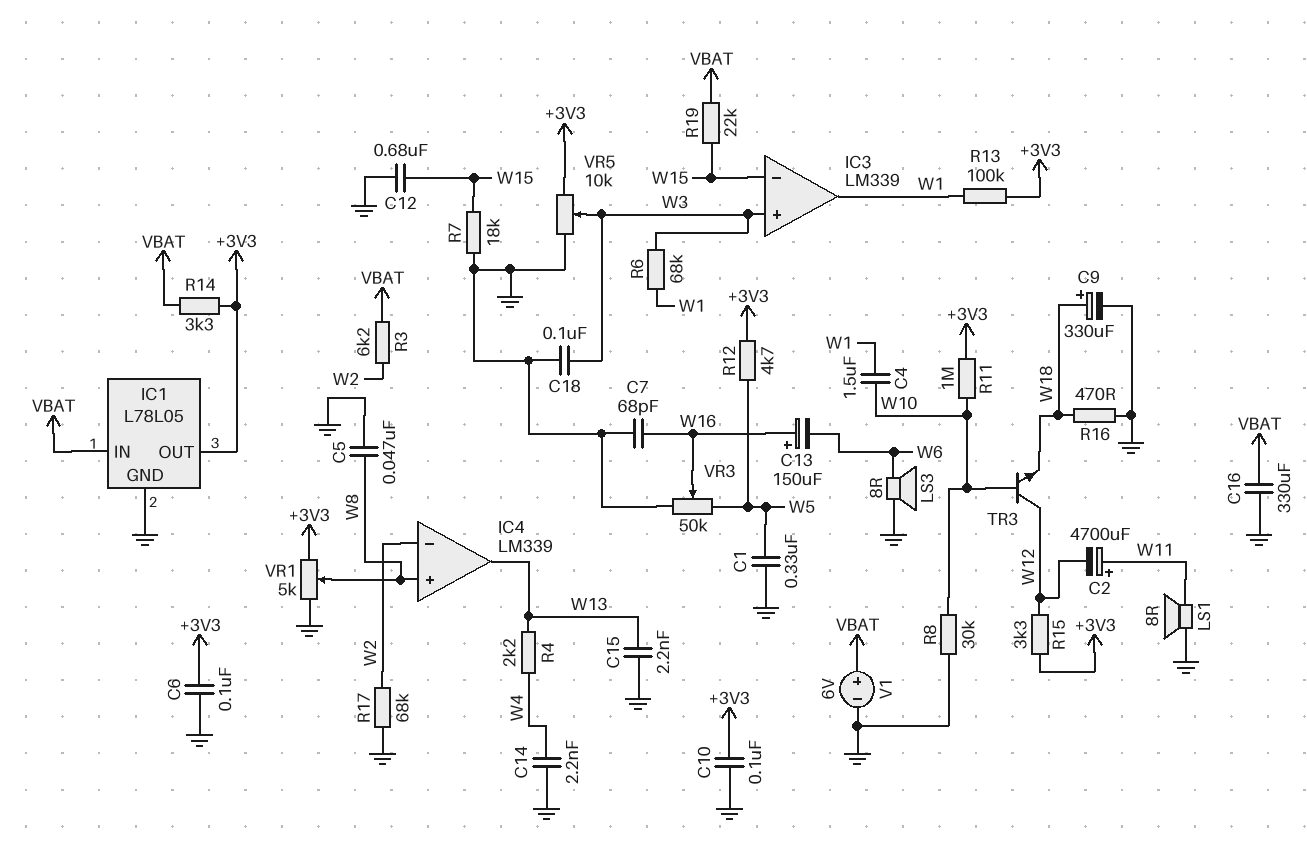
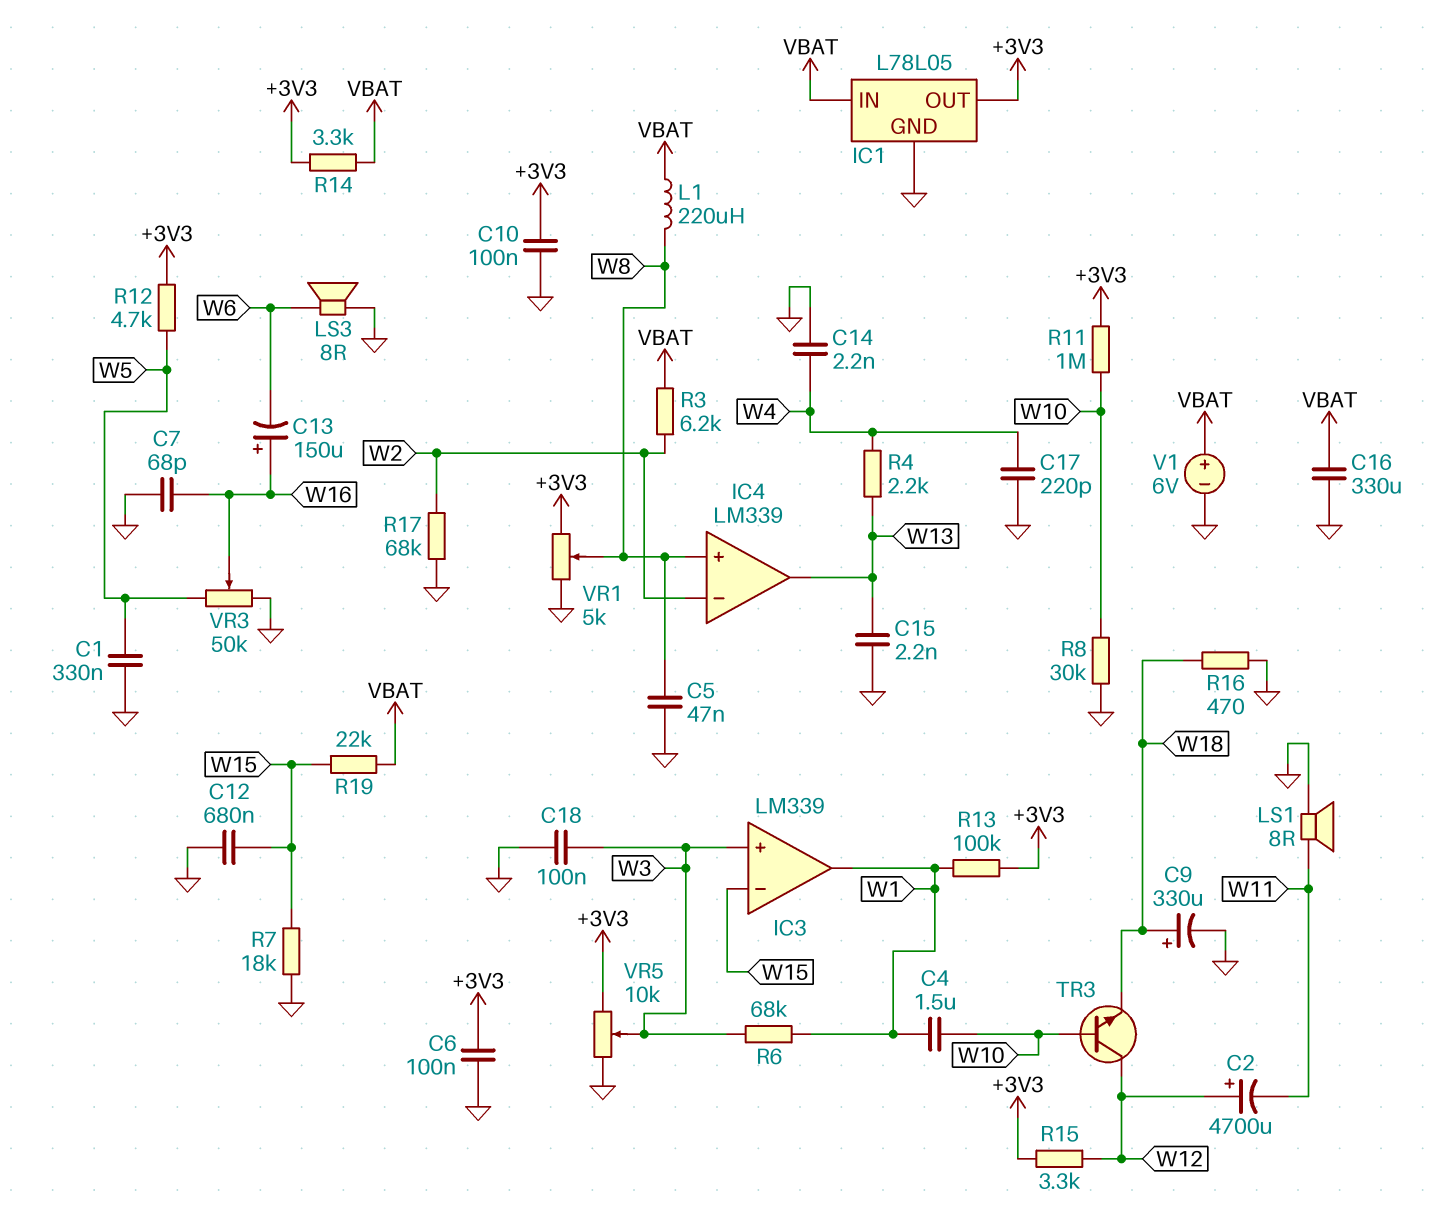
C2: 4700uF (plus W11, minus W12) -> 4700uF (plus W12, minus W11)
C17: none -> 220pF (GND, W4)
L1: none -> 220uH (VBAT, W8)

